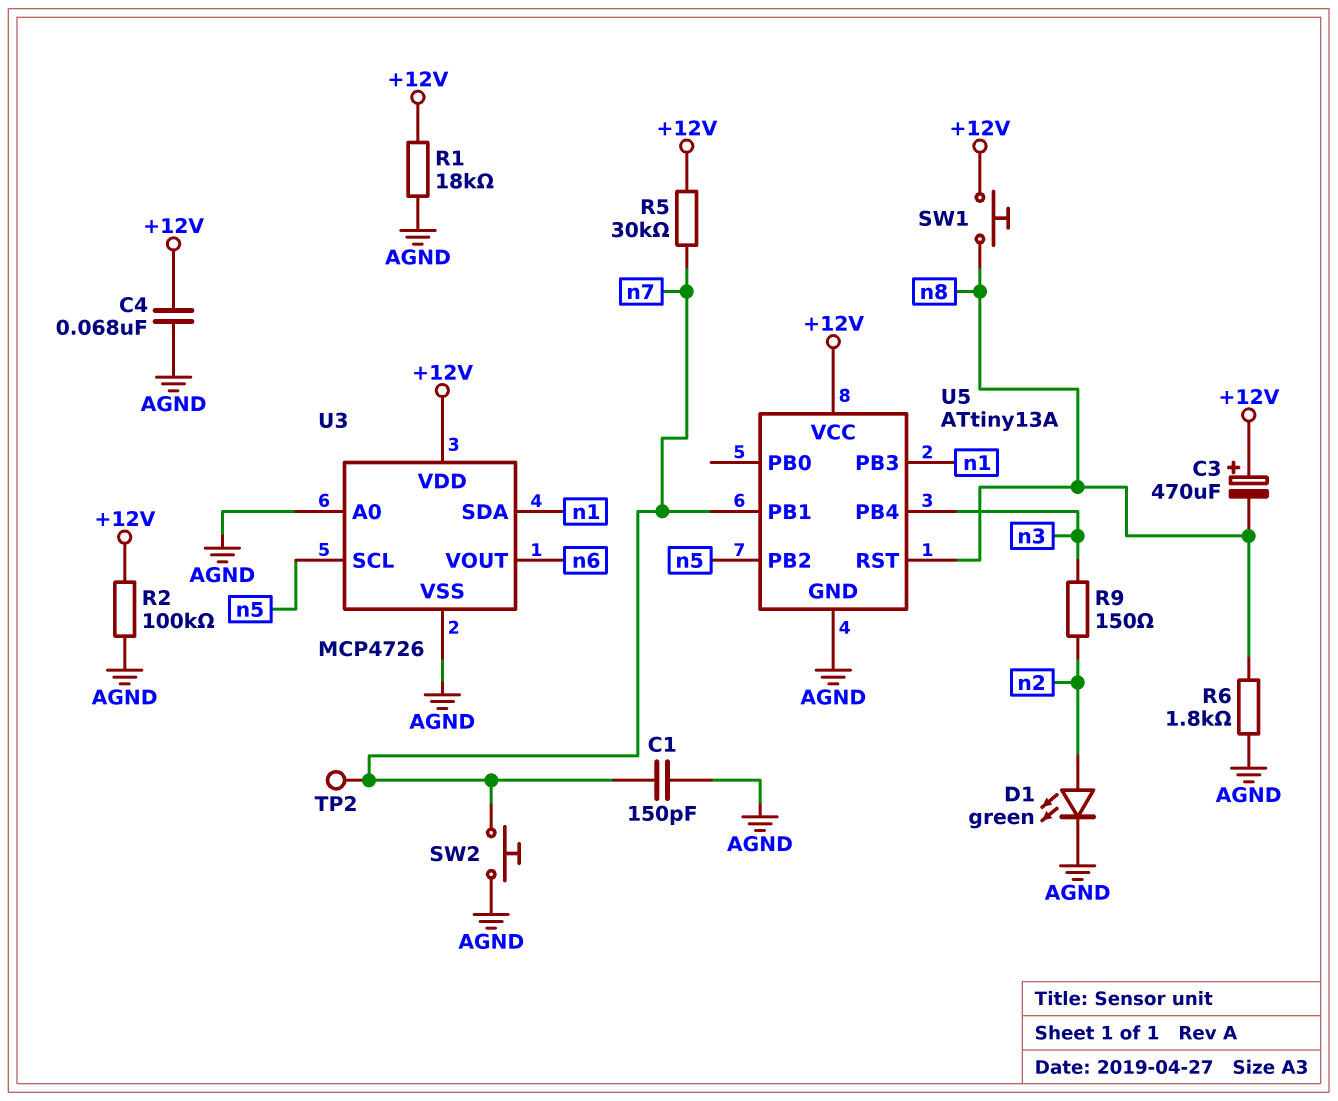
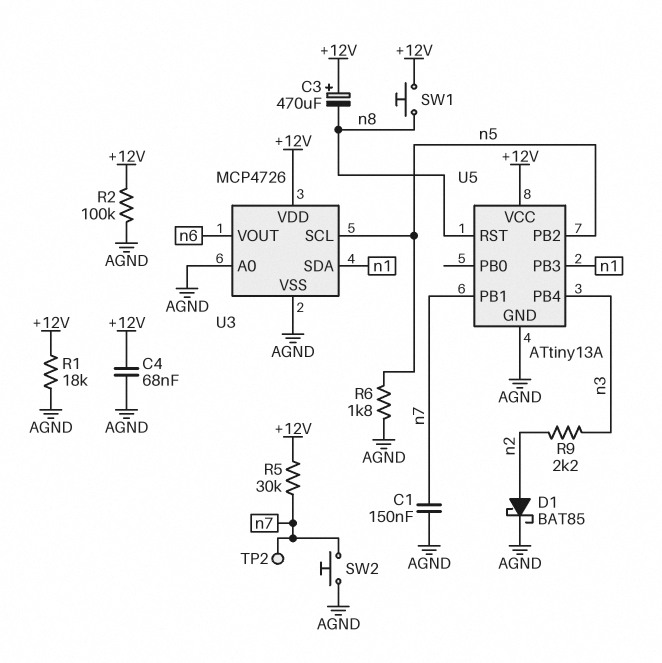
C1: 150pF (AGND, n7) -> 150nF (AGND, n7)
D1: LED green (A n2, K AGND) -> schottky BAT85 (A n2, K AGND)
R6: 1.8k (AGND, n8) -> 1.8k (AGND, n5)
R9: 150 (n2, n3) -> 2.2k (n2, n3)

